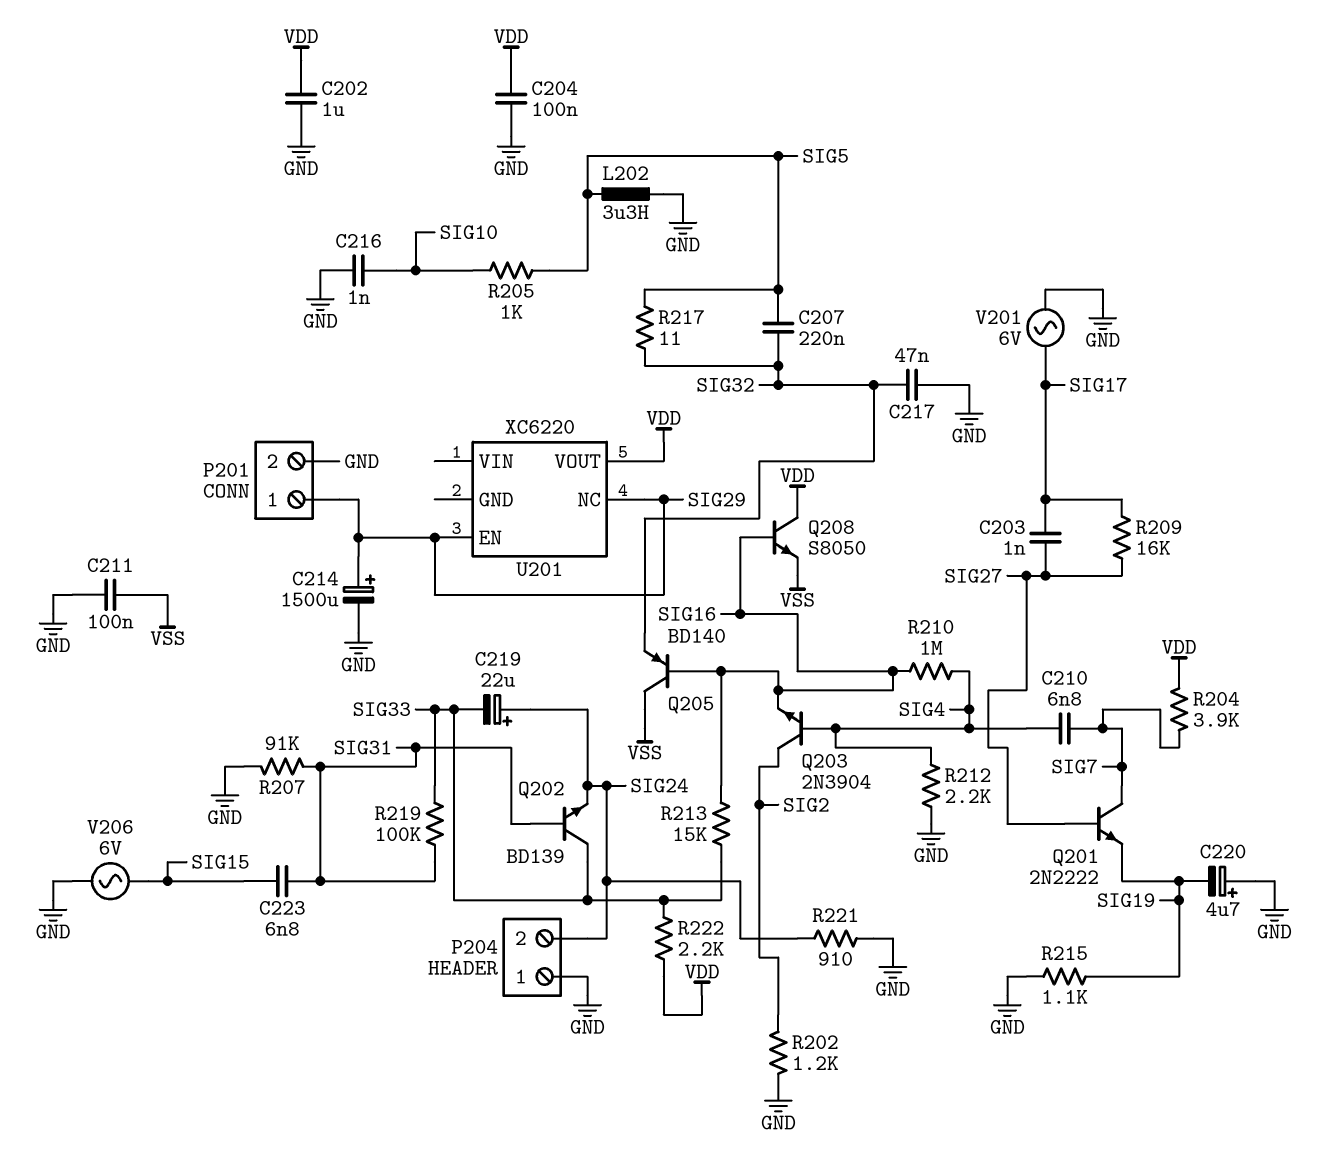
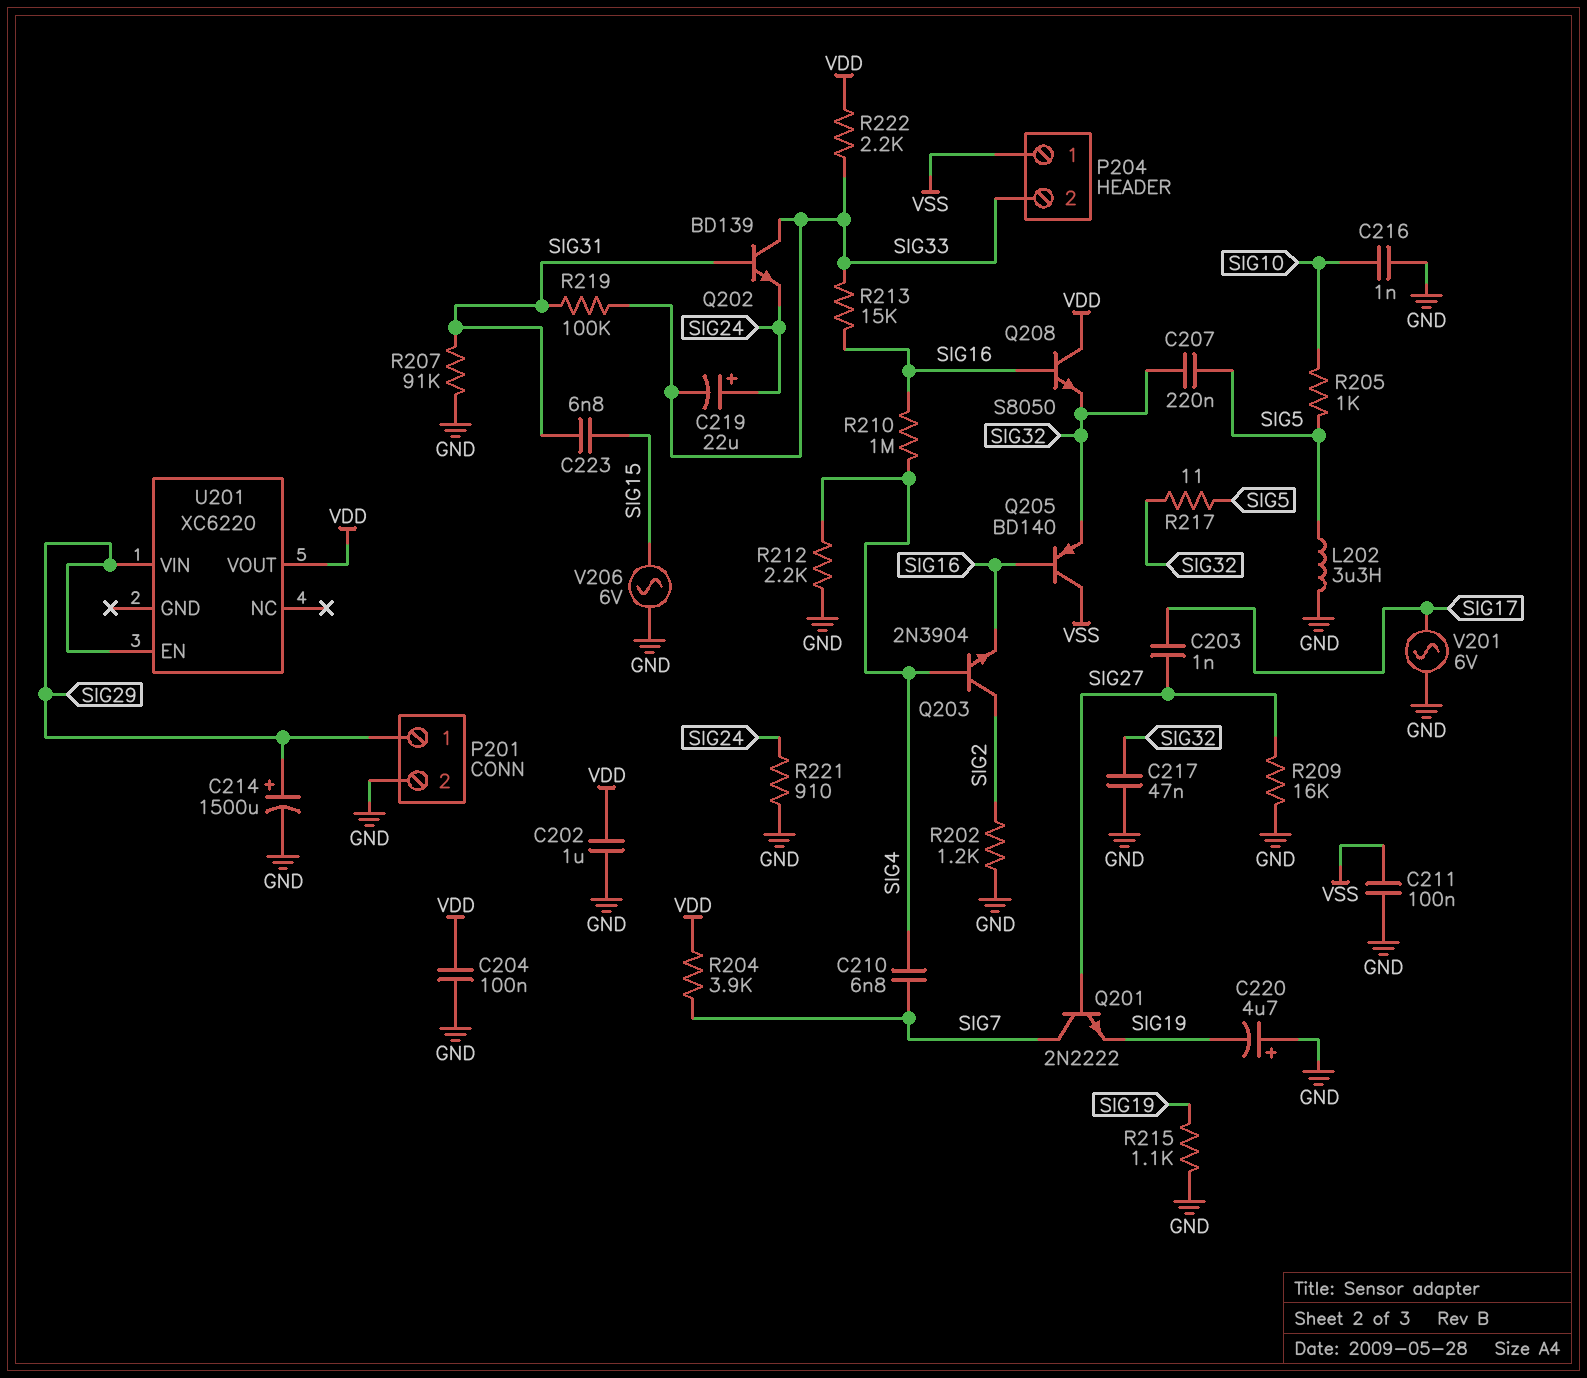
P204 pin 1: GND -> VSS
P204 pin 2: SIG24 -> SIG33
Q208: NPN S8050 (B SIG16, C VDD, E VSS) -> NPN S8050 (B SIG16, C VDD, E SIG32)
R209: 16k (SIG17, SIG27) -> 16k (GND, SIG27)
U201 pin NC: SIG29 -> none
U201 pin VIN: none -> SIG29

